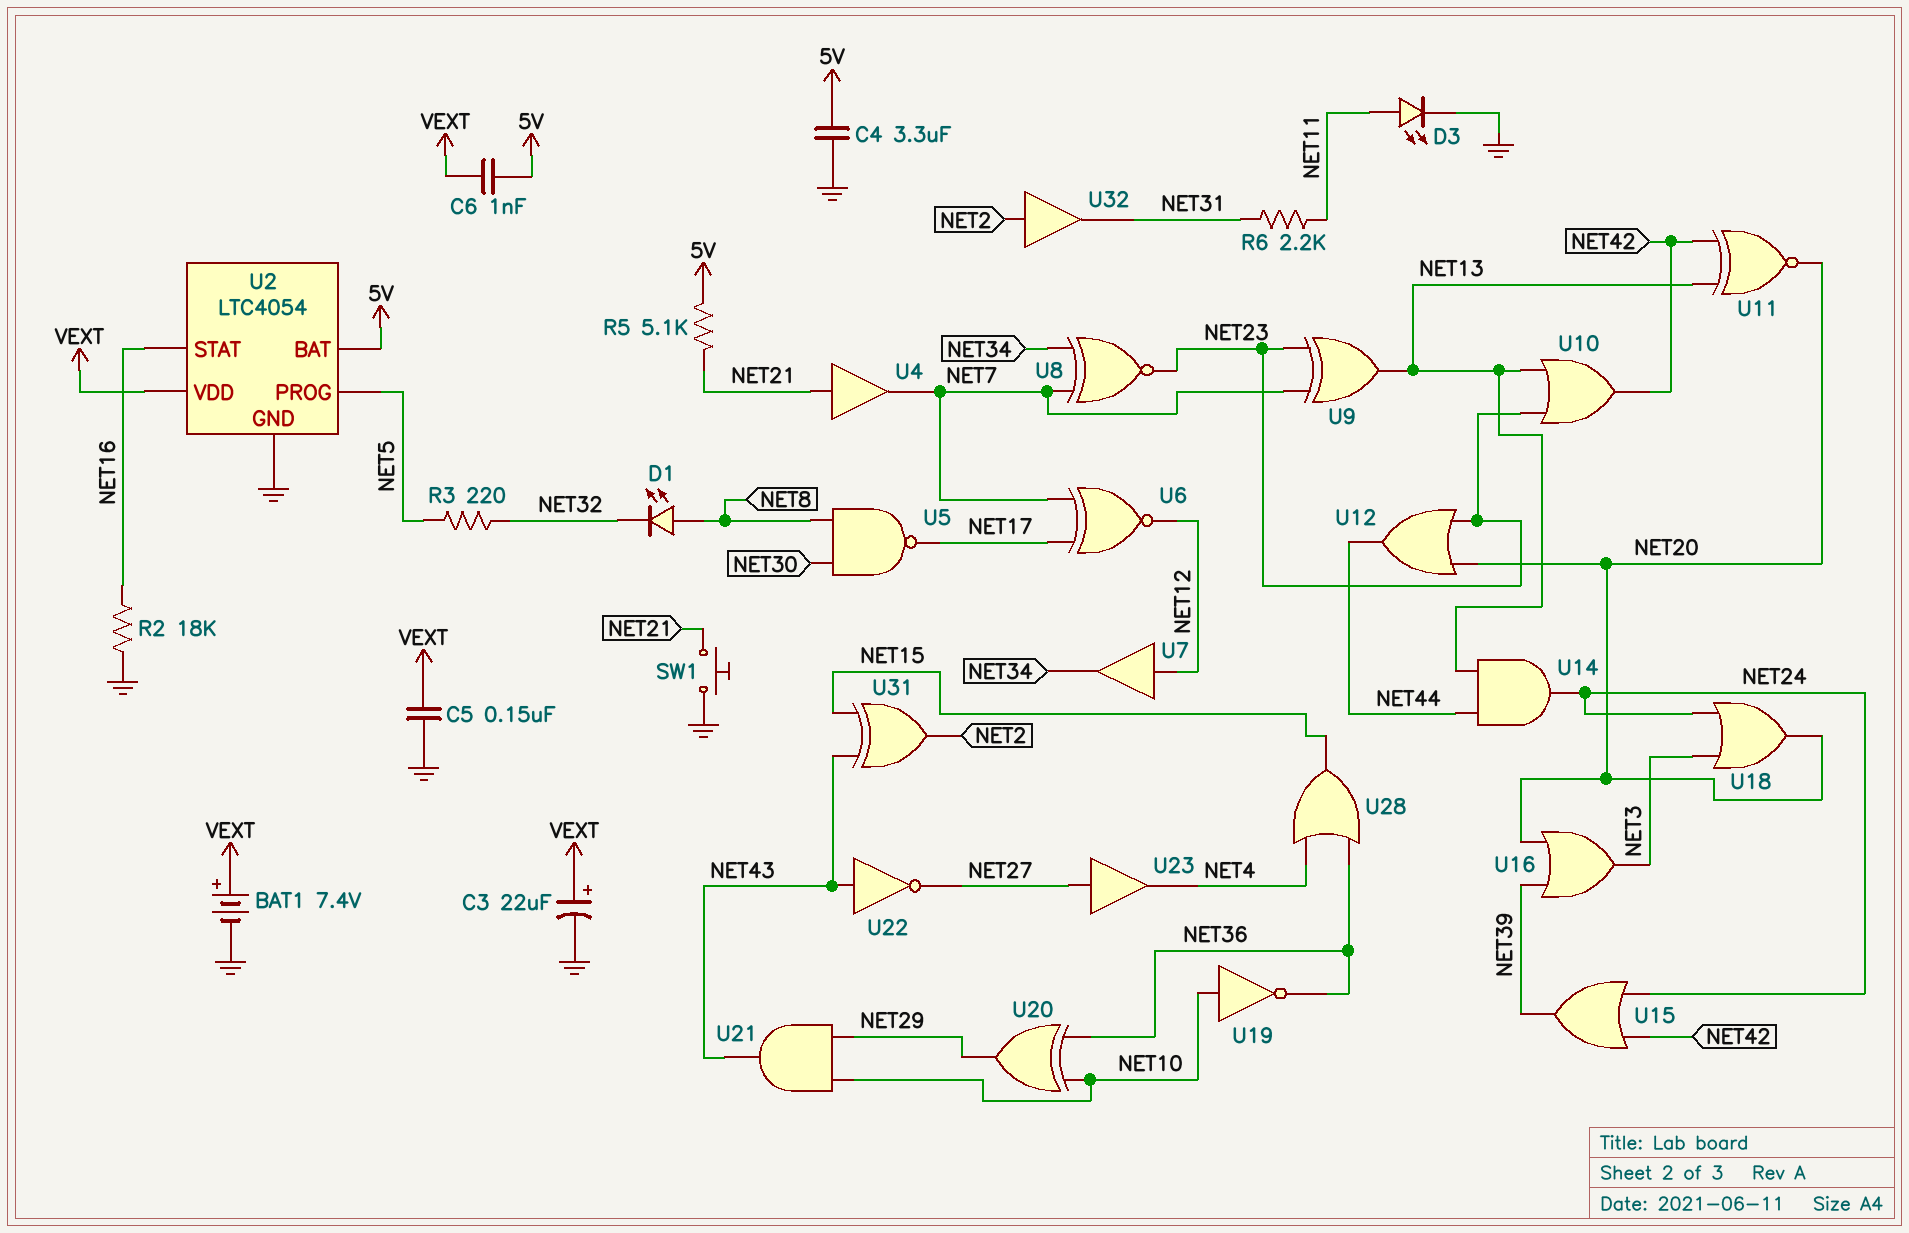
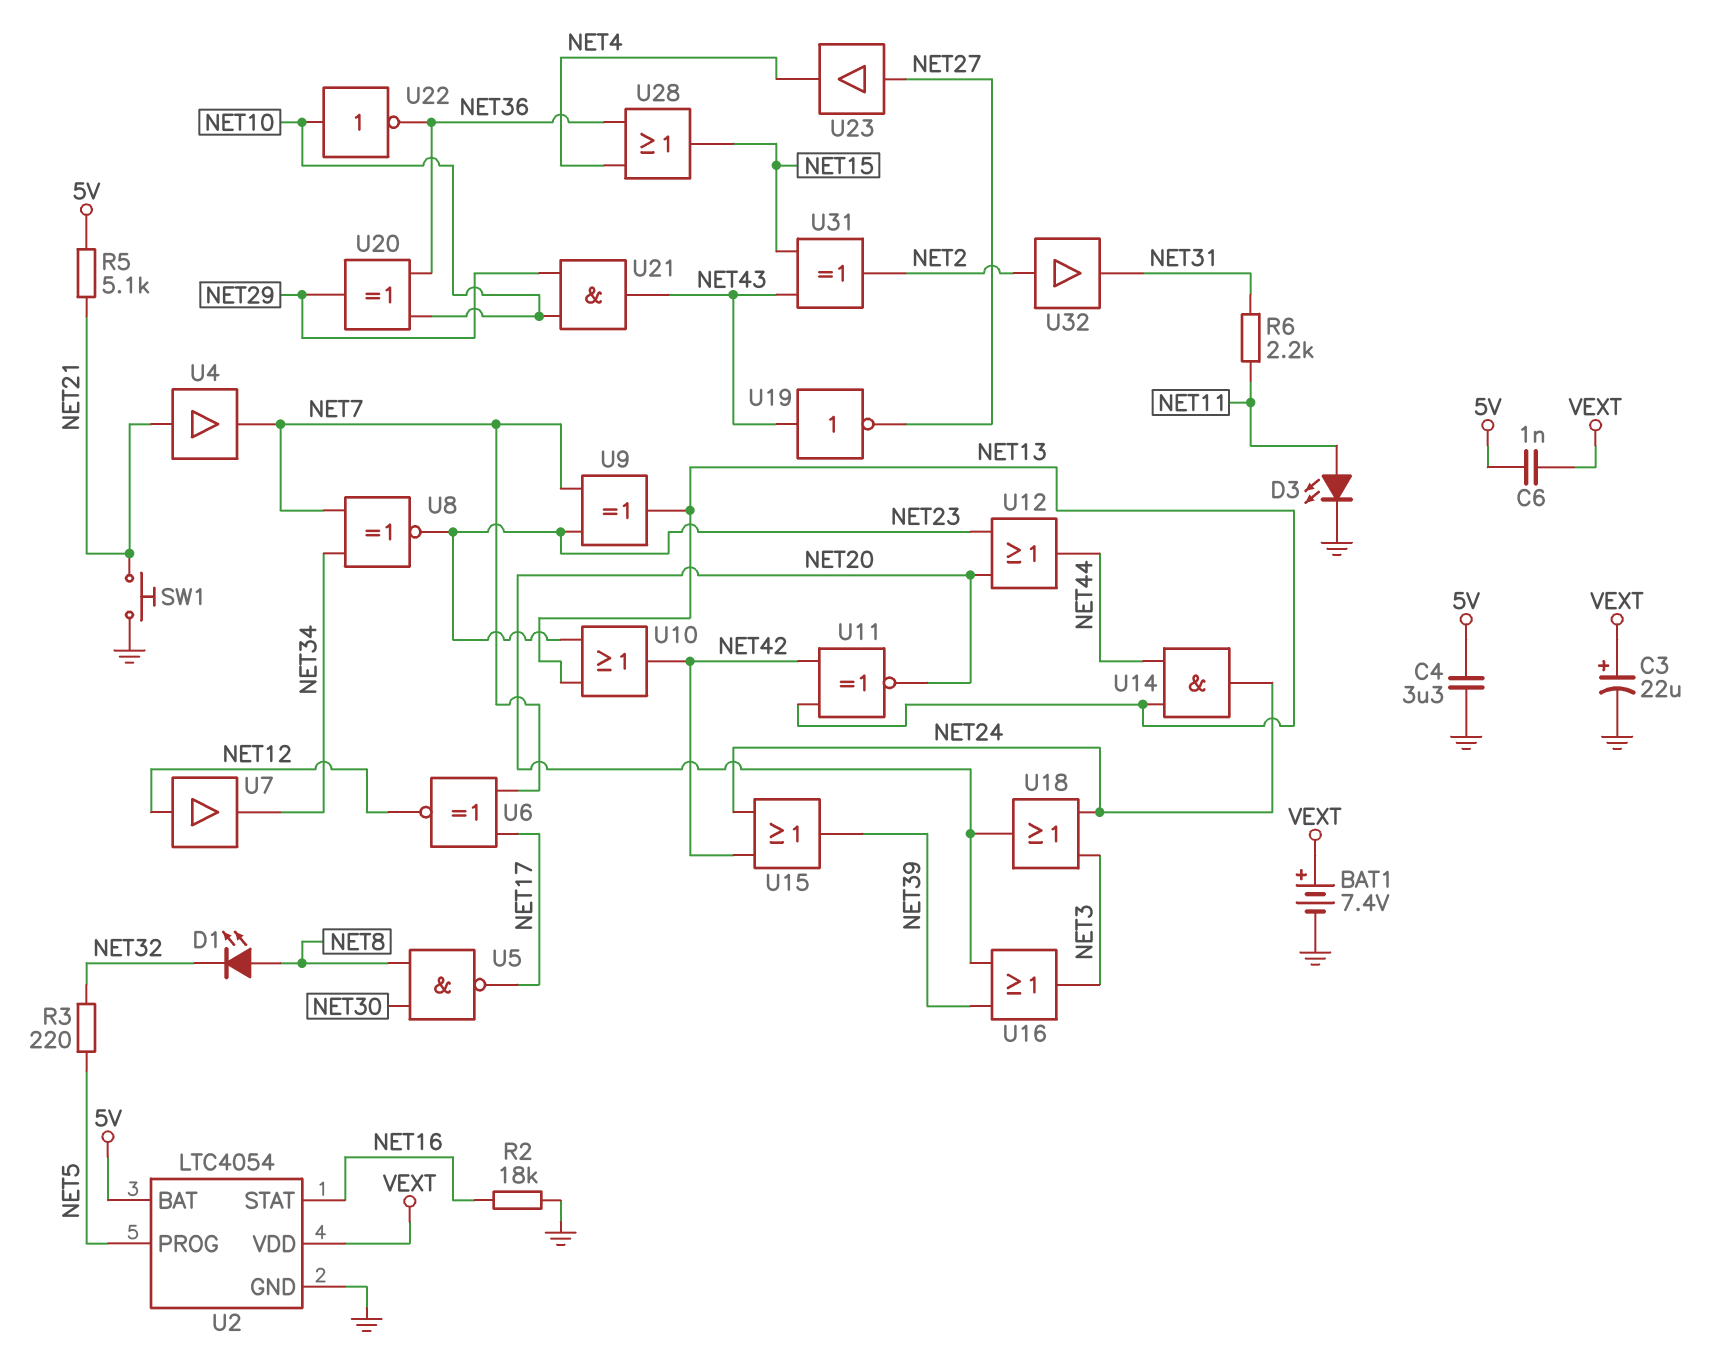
C5: 150nF (GND, VEXT) -> none
U19: NOT (in NET10, out NET36) -> NOT (in NET43, out NET27)
U22: NOT (in NET43, out NET27) -> NOT (in NET10, out NET36)

